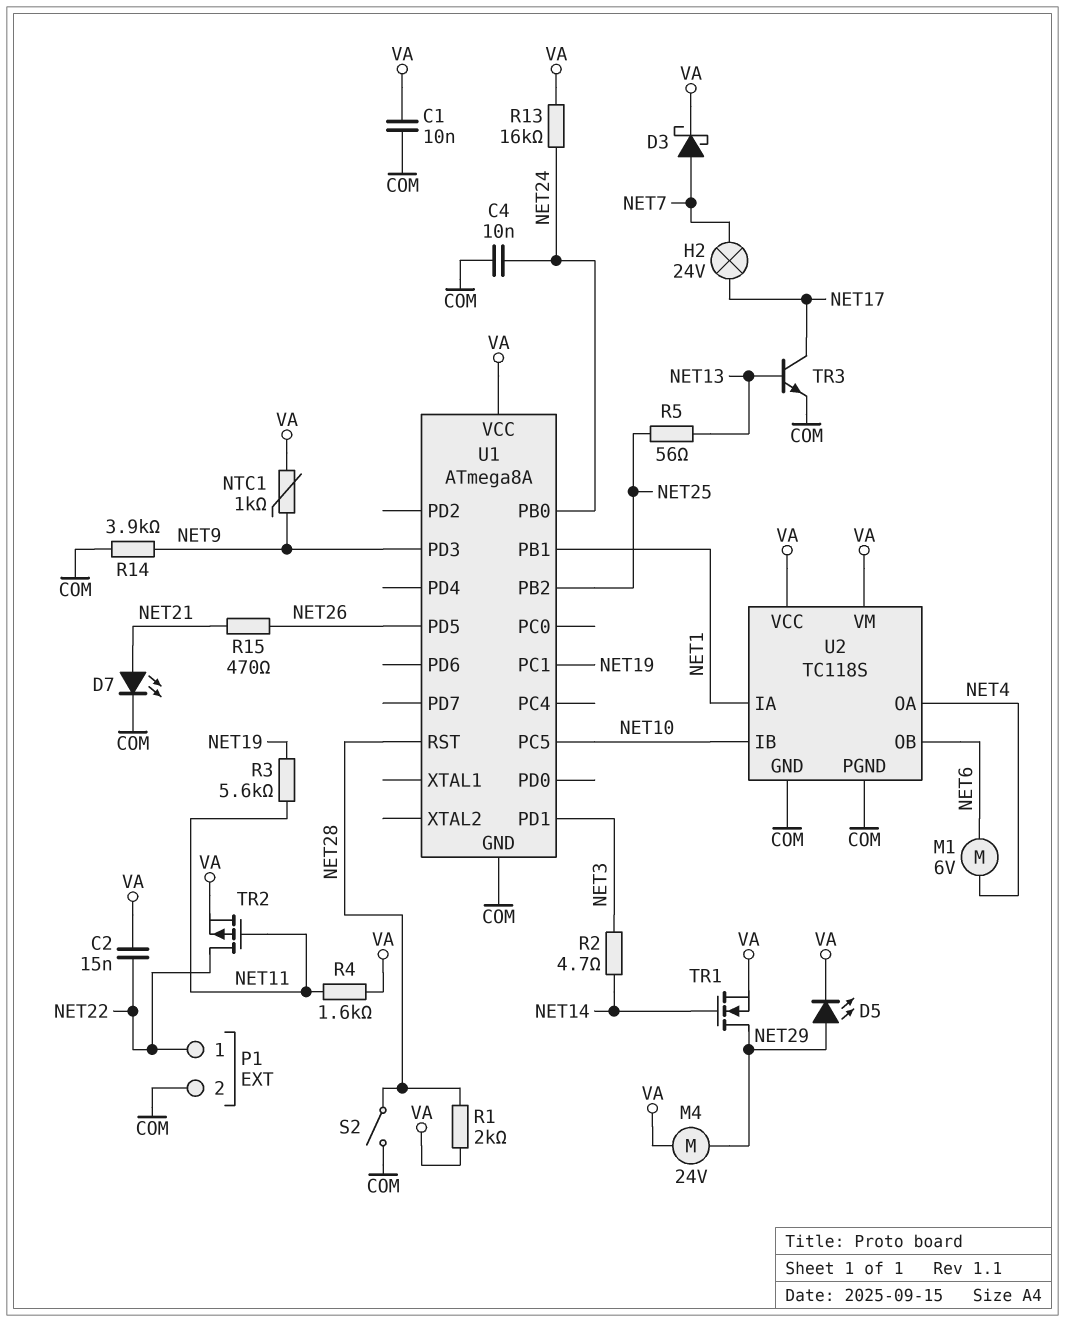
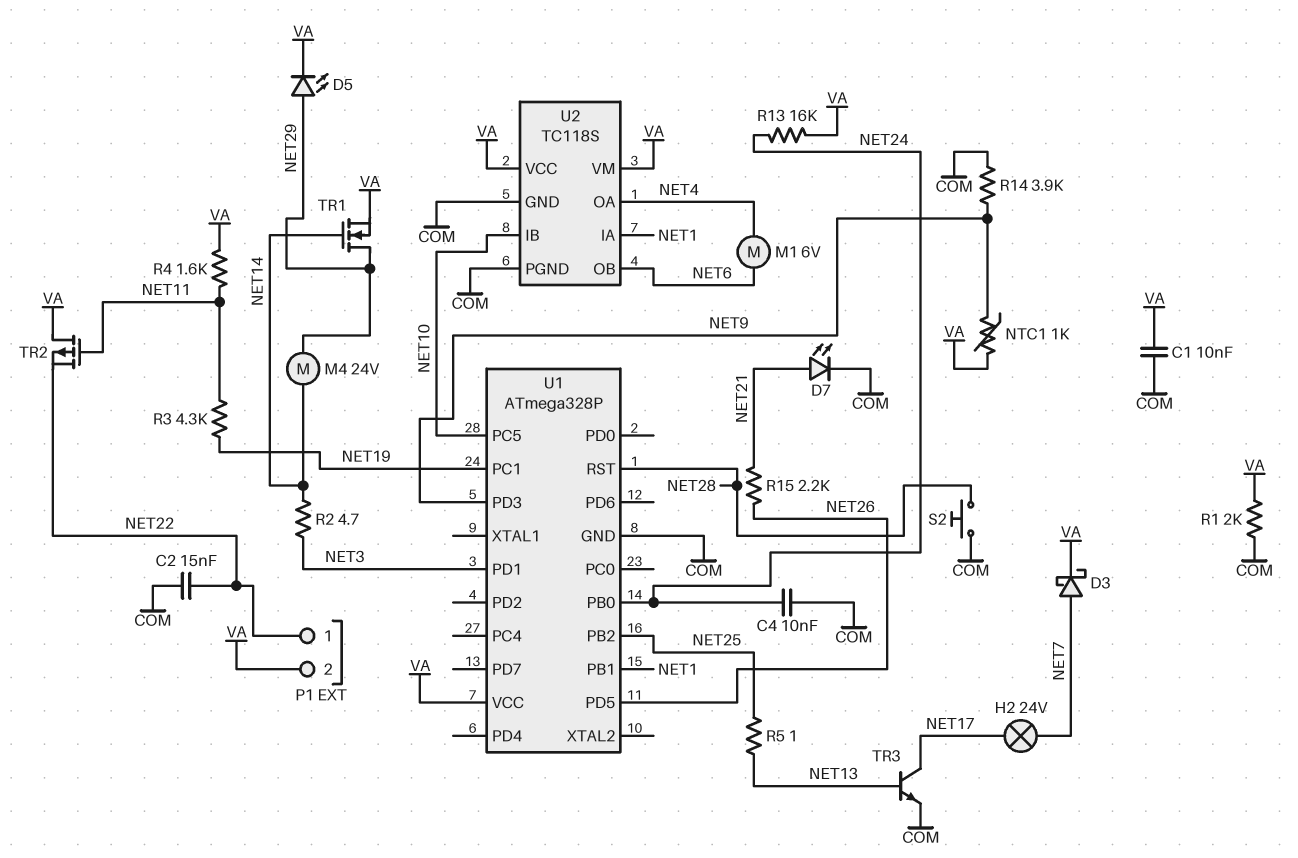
C2: 15nF (NET22, VA) -> 15nF (COM, NET22)
M4: motor 24V (NET29, VA) -> motor 24V (NET14, NET29)
P1 pin 2: COM -> VA
R1: 2k (NET28, VA) -> 2k (COM, VA)
R3: 5.6k (NET11, NET19) -> 4.3k (NET11, NET19)
R5: 56 (NET13, NET25) -> 1 (NET13, NET25)
R15: 470 (NET21, NET26) -> 2.2k (NET21, NET26)
S2: switch (COM, NET28) -> button (COM, NET28)
TR2: PMOS (G NET11, D NET22, S VA) -> PMOS (G NET11, D VA, S NET22)
U1: ATmega8A -> ATmega328P

